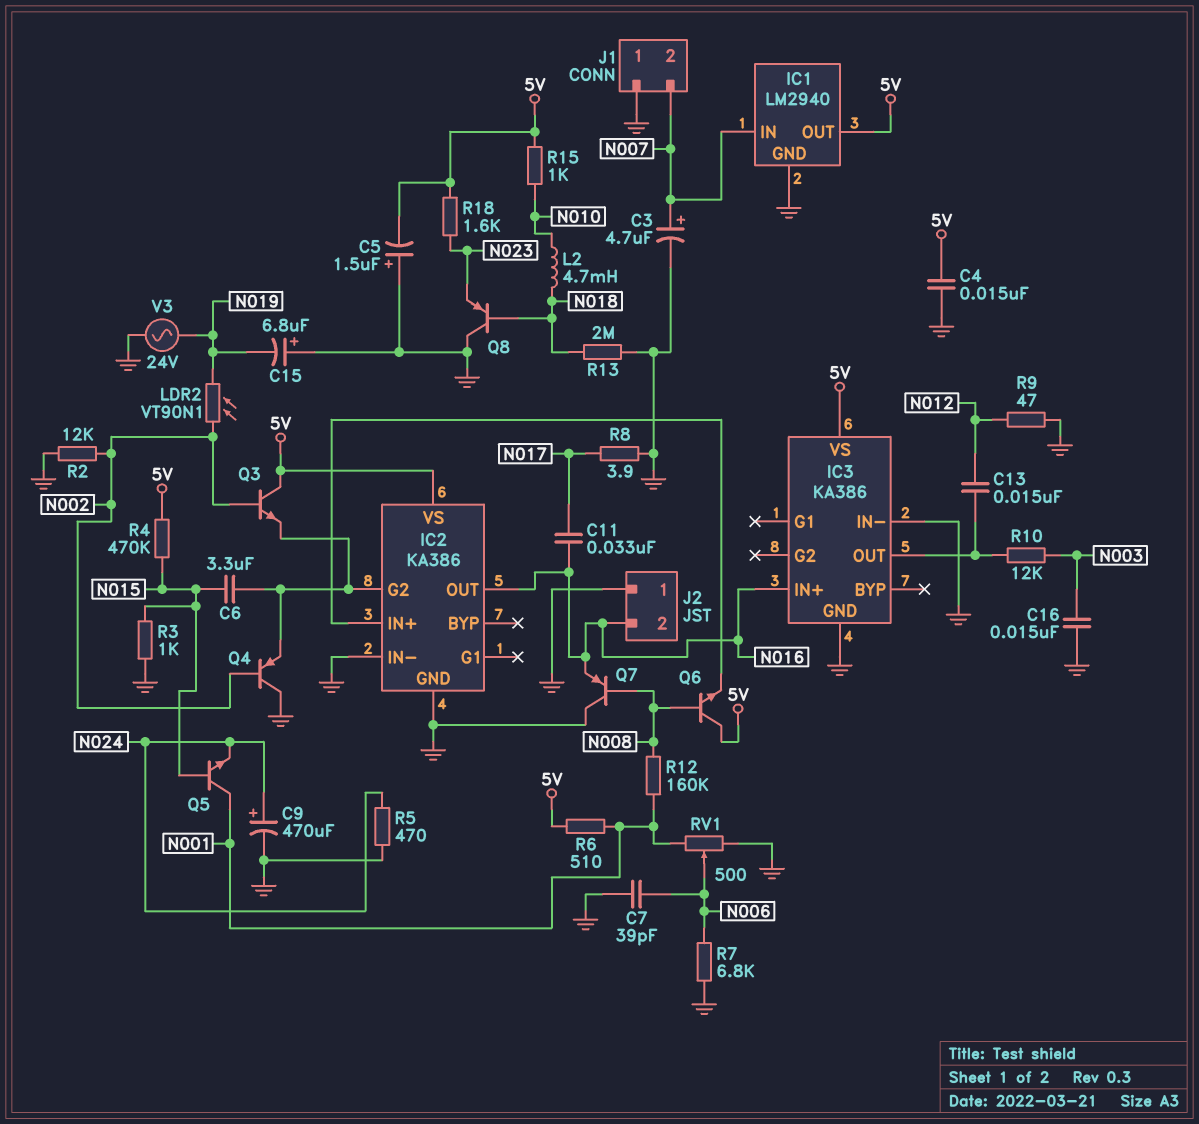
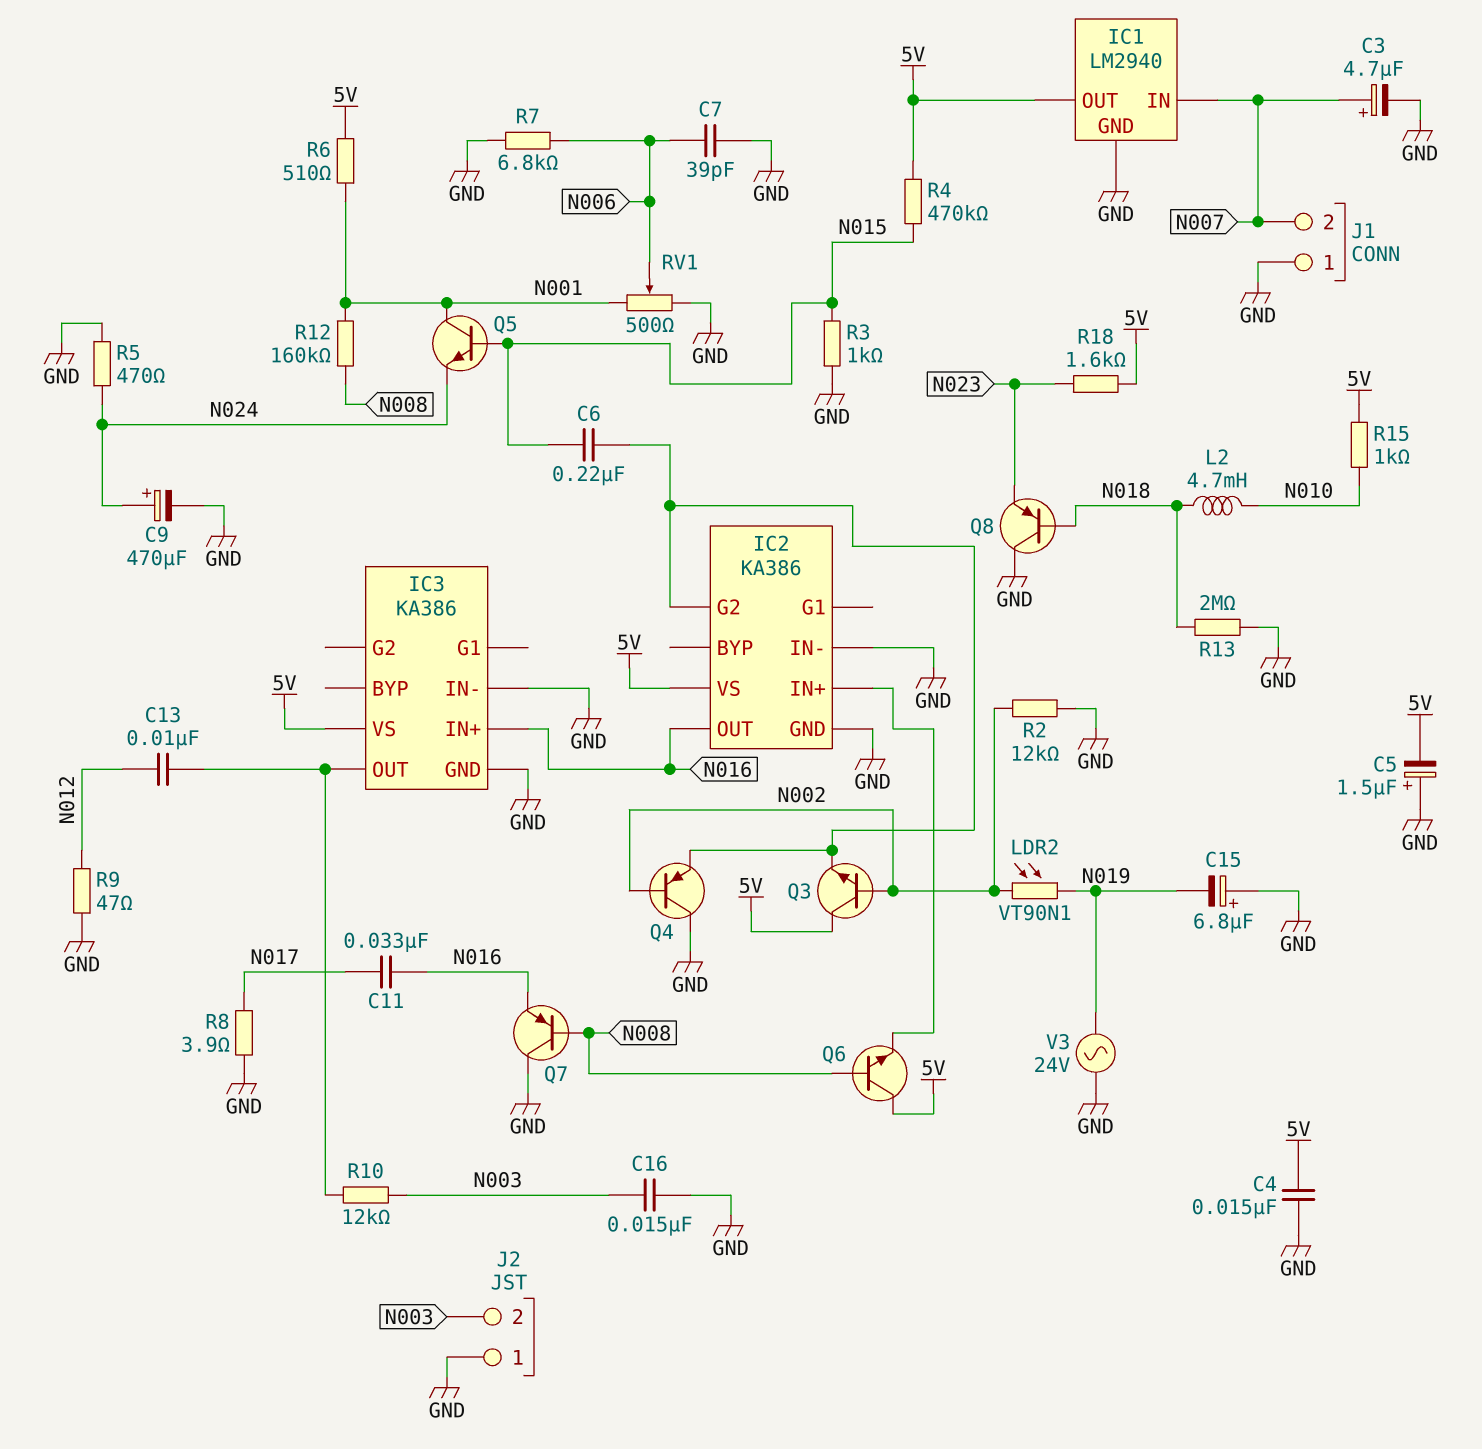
C6: 3.3uF (IC2/G2, N015) -> 220nF (IC2/G2, N015)
C13: 15nF (IC3/OUT, N012) -> 10nF (IC3/OUT, N012)
J2 pin 2: N016 -> N003

